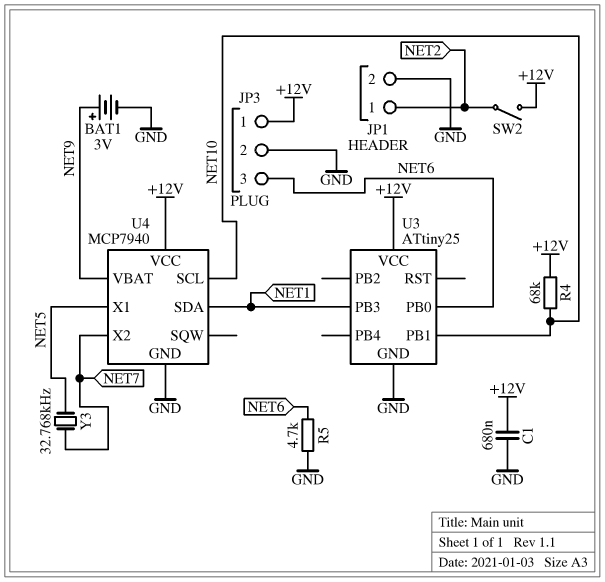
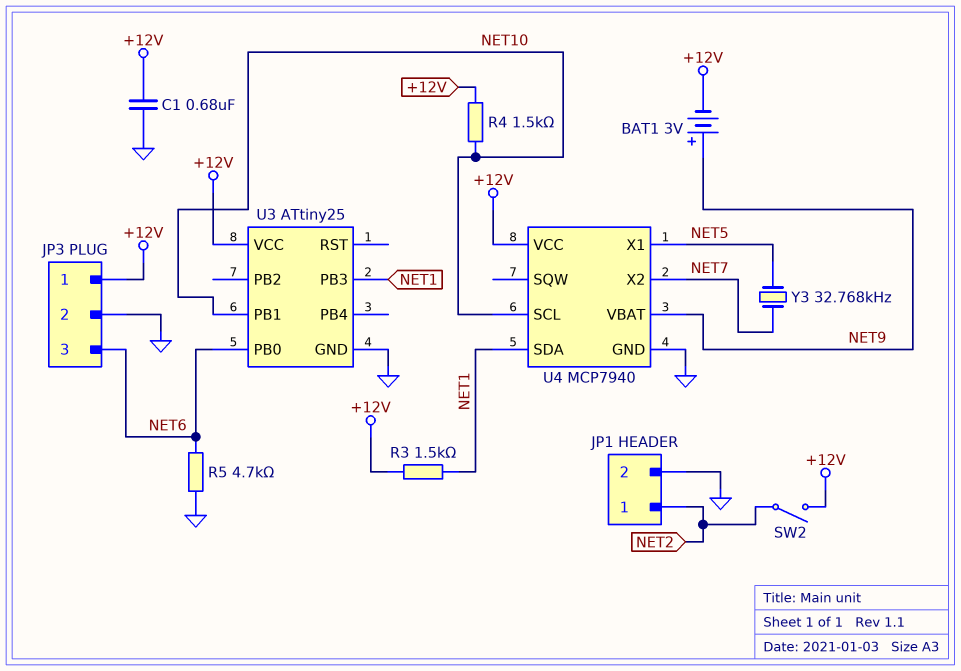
BAT1: 3V (plus NET9, minus GND) -> 3V (plus NET9, minus +12V)
R3: none -> 1.5k (+12V, NET1)
R4: 68k (+12V, NET10) -> 1.5k (+12V, NET10)

